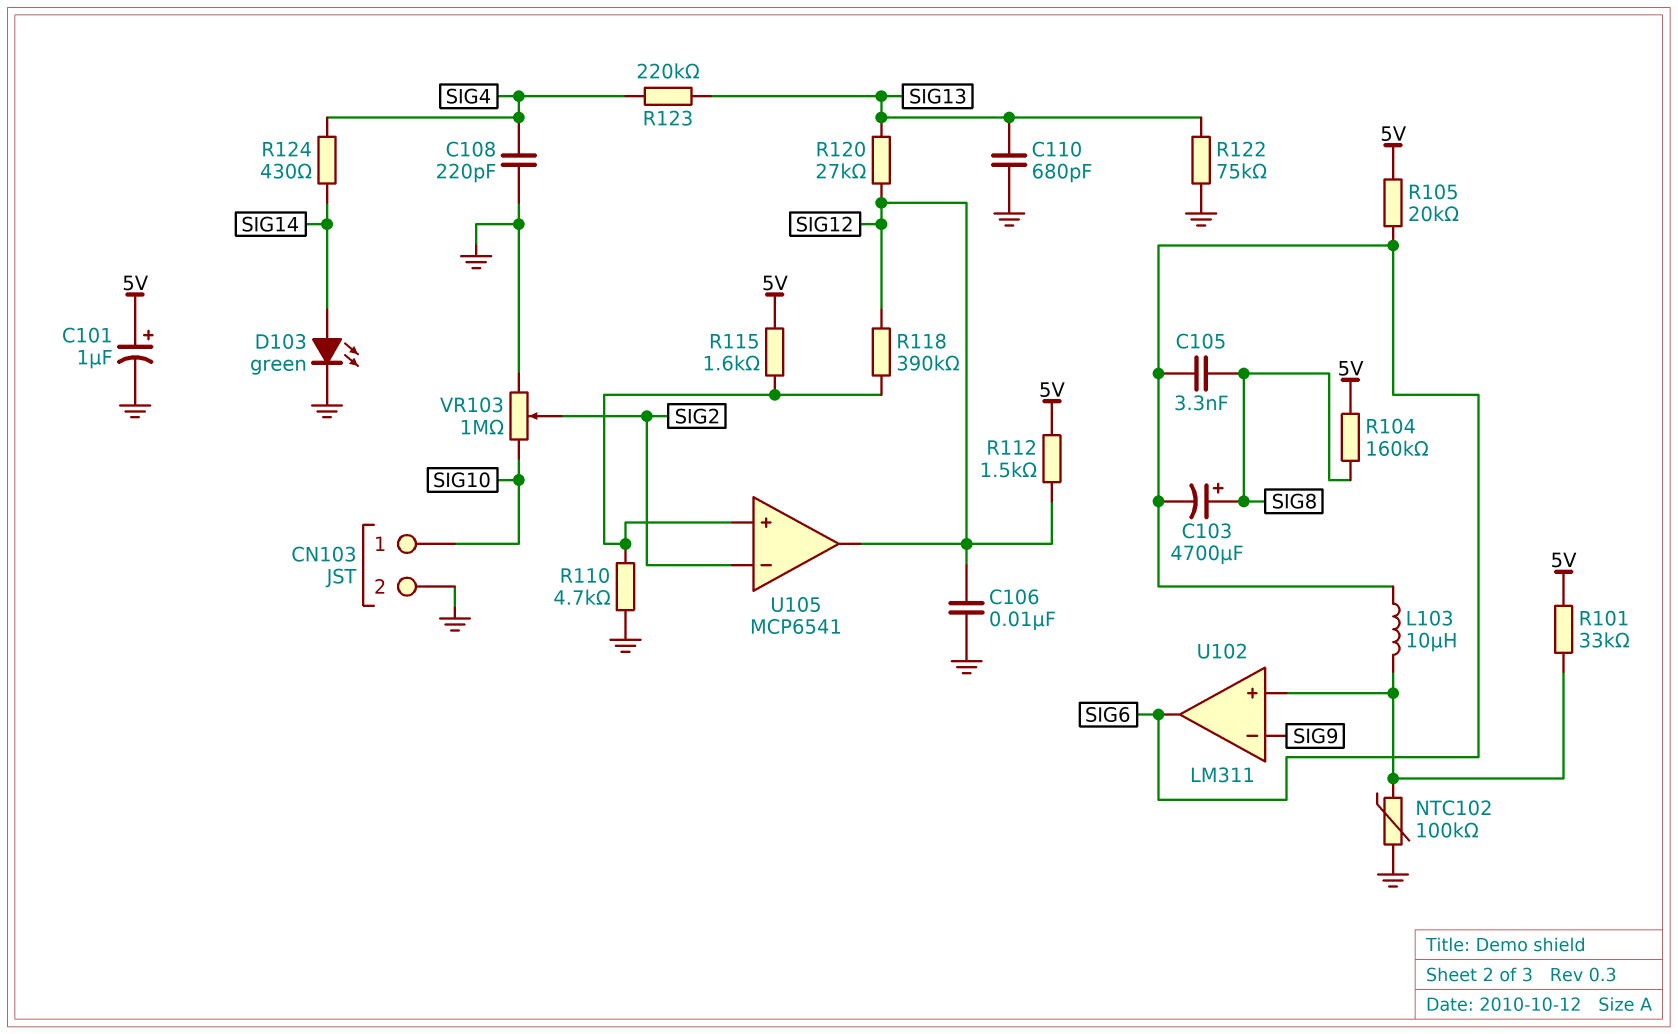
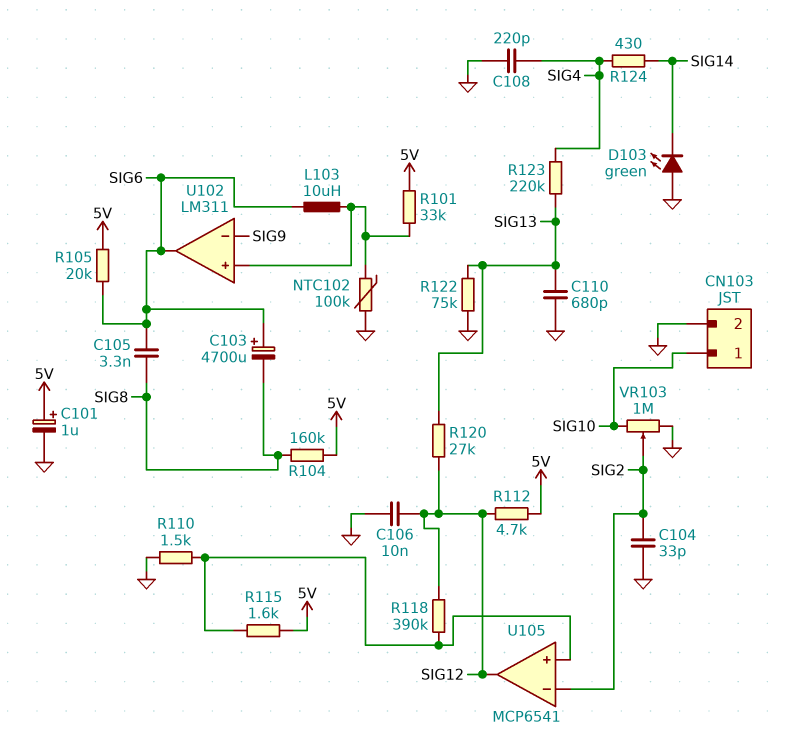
C103: 4700uF (plus SIG8, minus SIG6) -> 4700uF (plus SIG6, minus SIG8)
C104: none -> 33pF (GND, SIG2)
D103: LED green (A SIG14, K GND) -> LED green (A GND, K SIG14)
R110: 4.7k (GND, U105/in+) -> 1.5k (GND, U105/in+)
R112: 1.5k (5V, SIG12) -> 4.7k (5V, SIG12)

